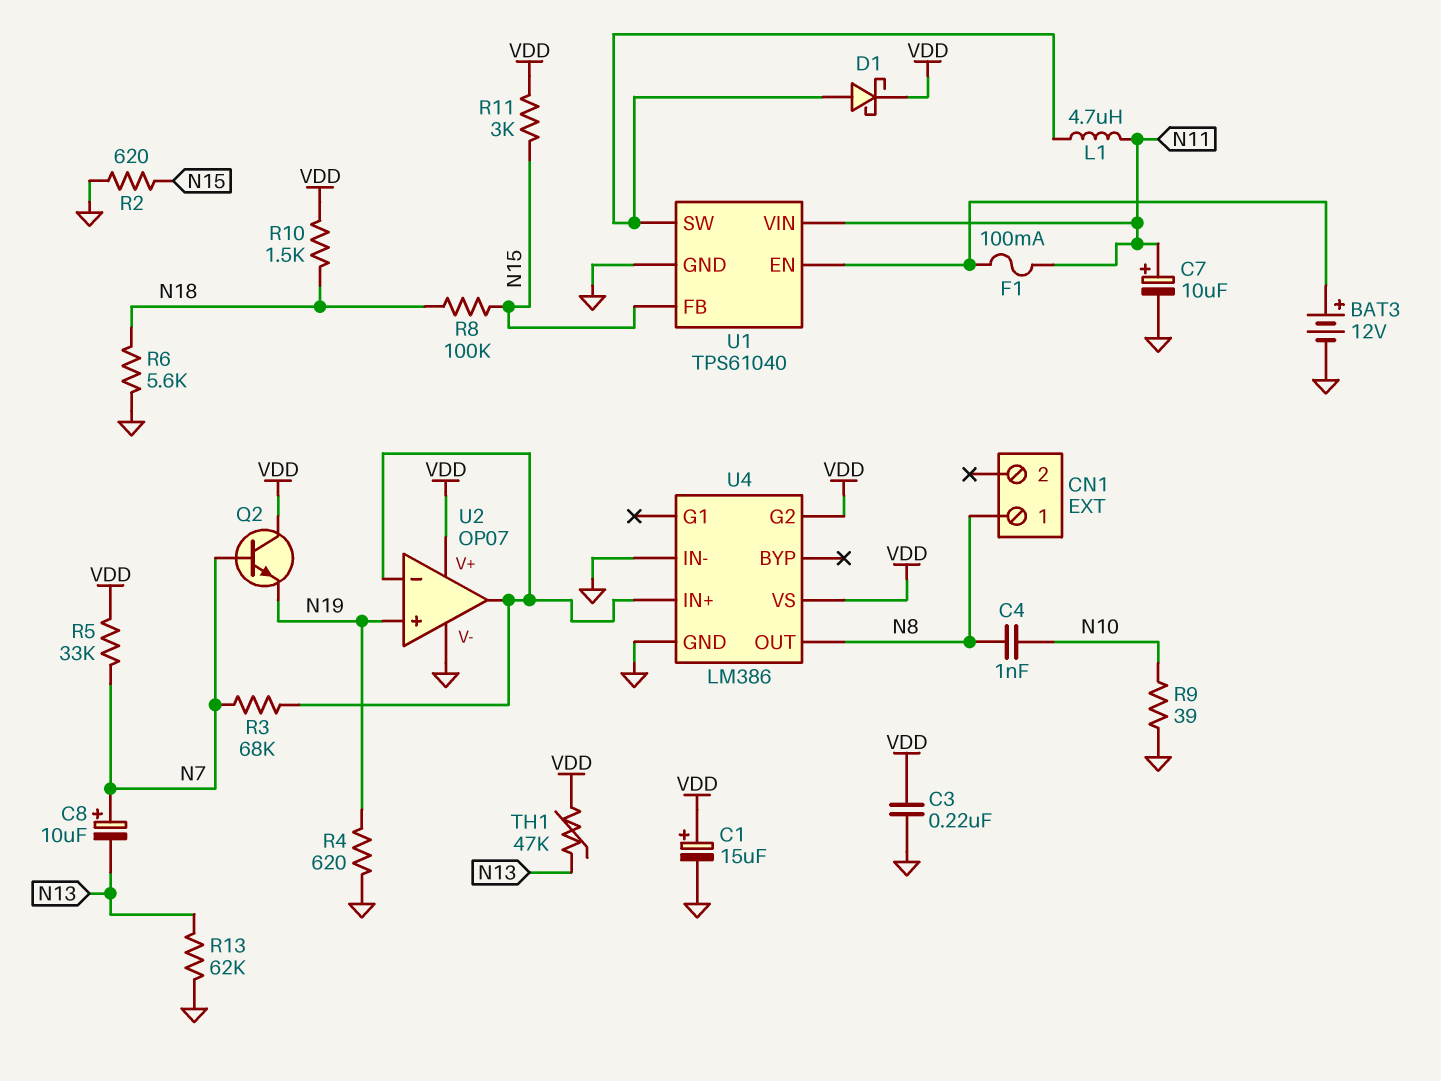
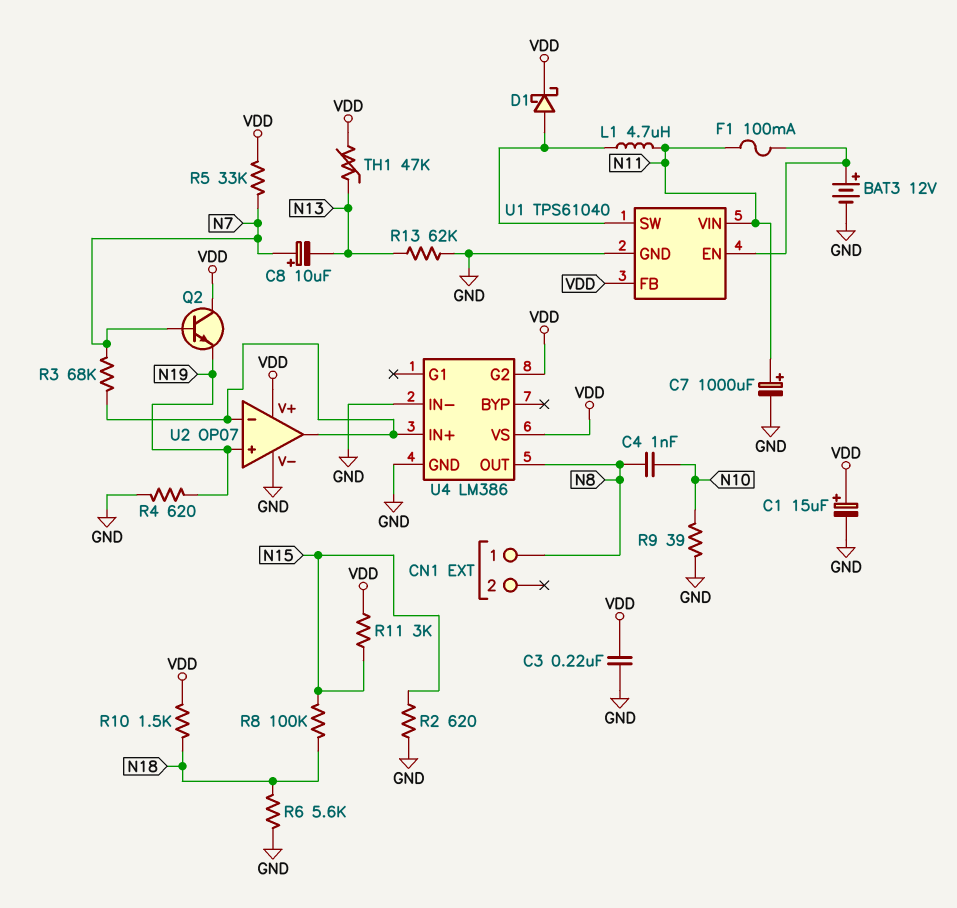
C7: 10uF (plus N11, minus GND) -> 1000uF (plus N11, minus GND)
U1 pin FB: N15 -> VDD

